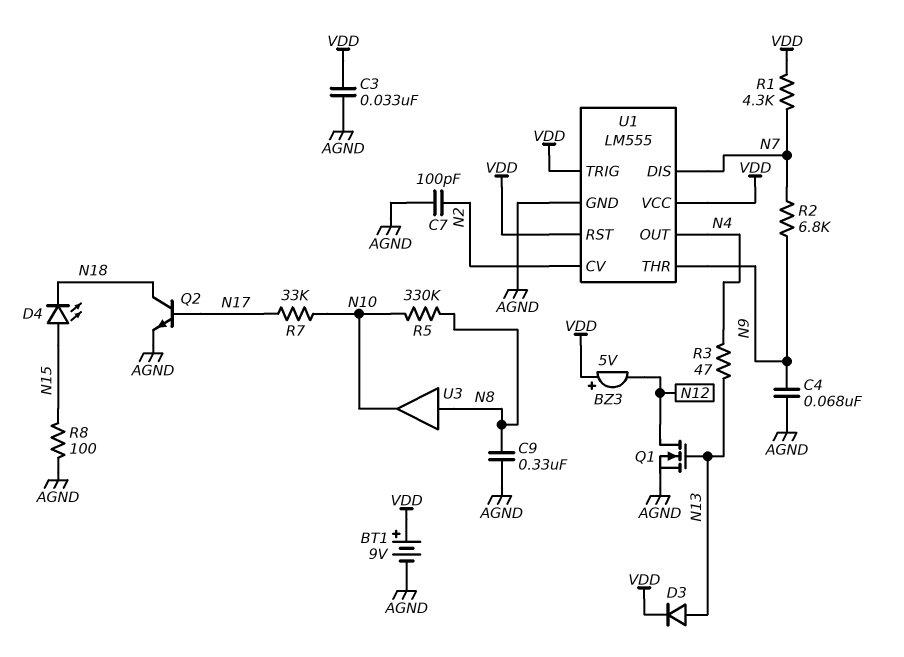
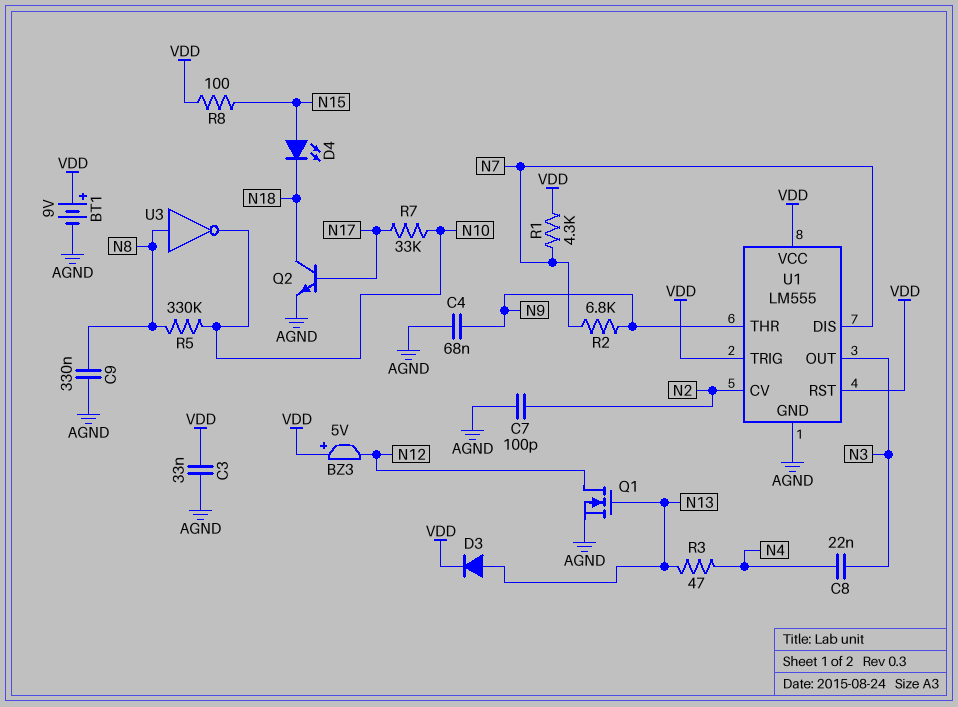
C8: none -> 22nF (N3, N4)
R8: 100 (AGND, N15) -> 100 (N15, VDD)
U1 pin OUT: N4 -> N3
U3: buffer (in N8, out N10) -> NOT (in N8, out N10)

